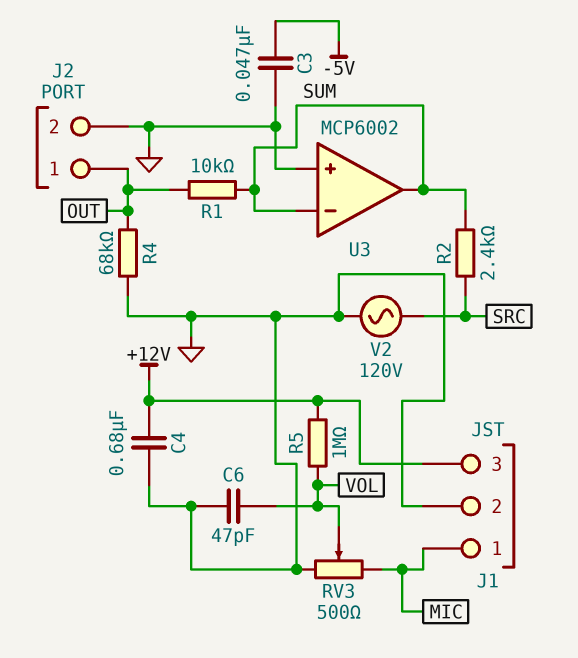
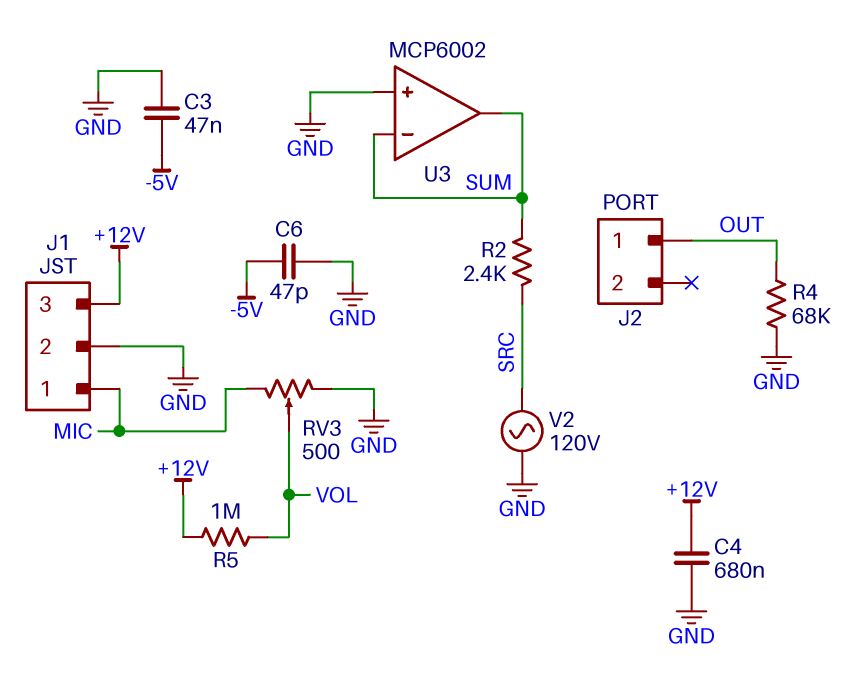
C6: 47pF (GND, VOL) -> 47pF (-5V, GND)
J2 pin 2: GND -> none
R1: 10k (OUT, SUM) -> none

